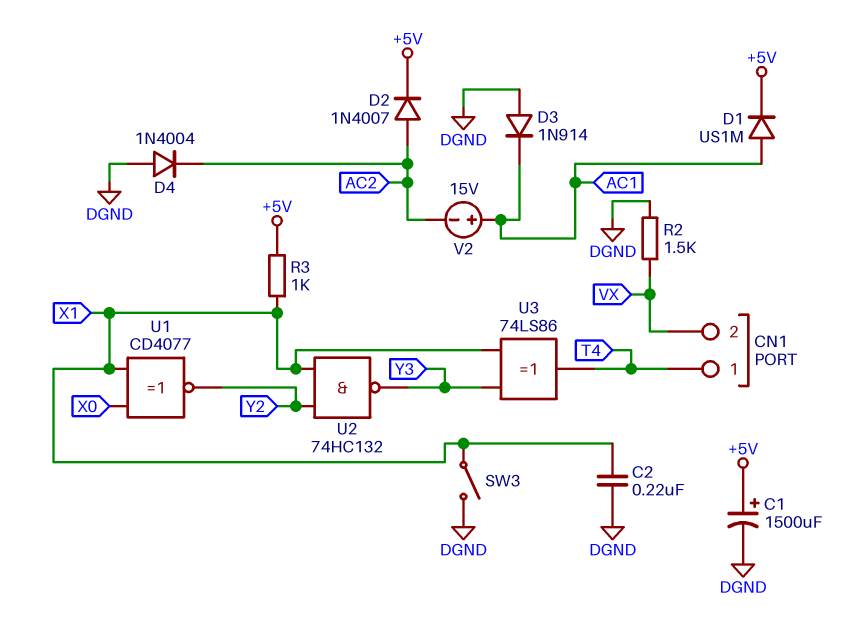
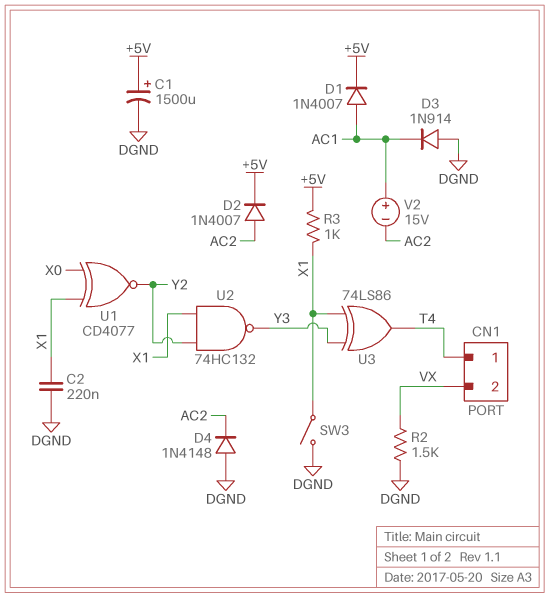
D1: diode US1M (A AC1, K +5V) -> diode 1N4007 (A AC1, K +5V)
D4: diode 1N4004 (A DGND, K AC2) -> diode 1N4148 (A DGND, K AC2)

